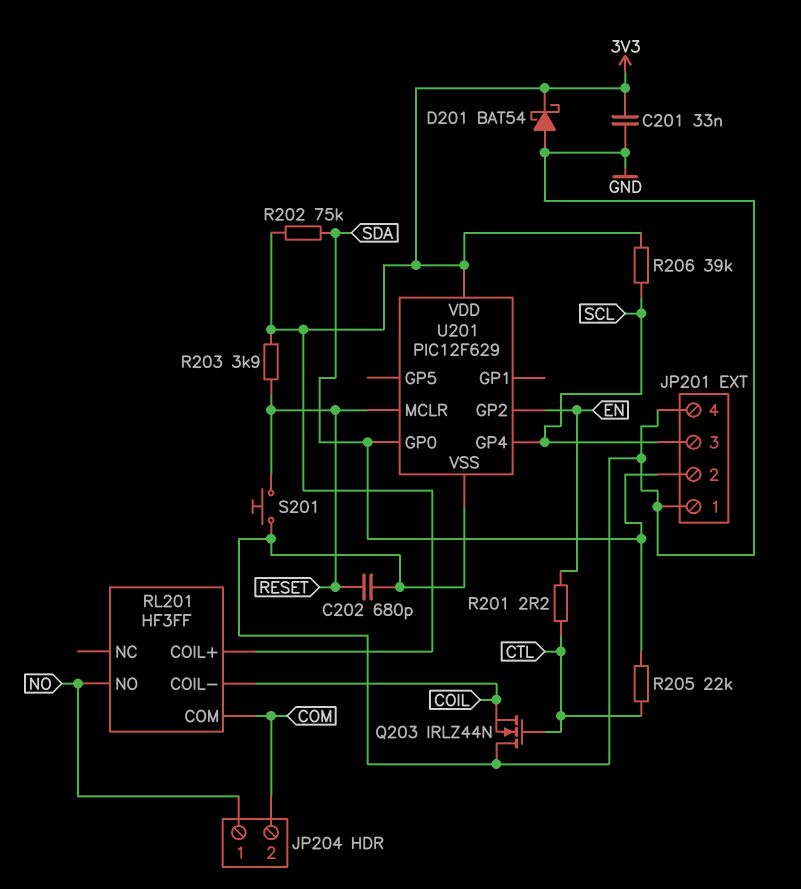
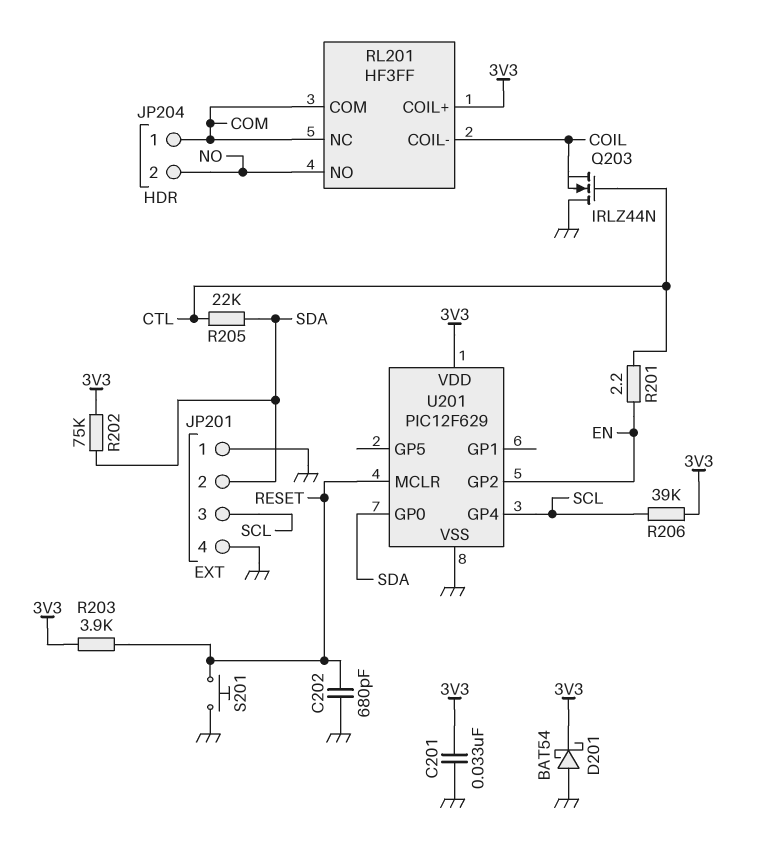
JP204 pin 1: NO -> COM
JP204 pin 2: COM -> NO
RL201 pin NC: none -> COM

